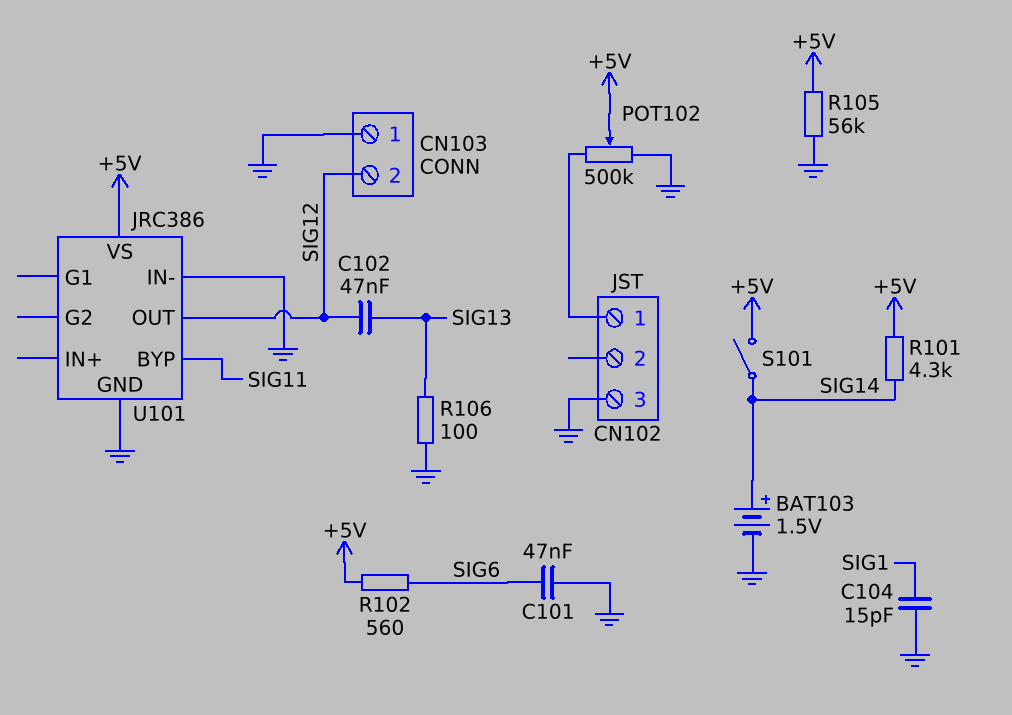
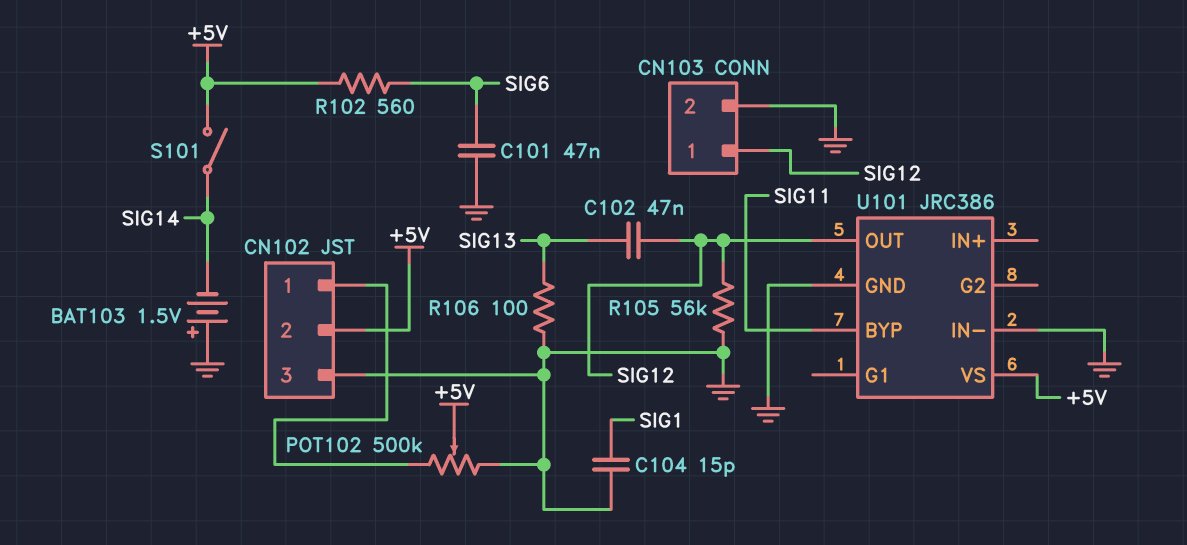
BAT103: 1.5V (plus SIG14, minus GND) -> 1.5V (plus GND, minus SIG14)
CN102 pin 2: none -> +5V
CN103 pin 1: GND -> SIG12
CN103 pin 2: SIG12 -> GND
R101: 4.3k (+5V, SIG14) -> none
R105: 56k (+5V, GND) -> 56k (GND, SIG12)

